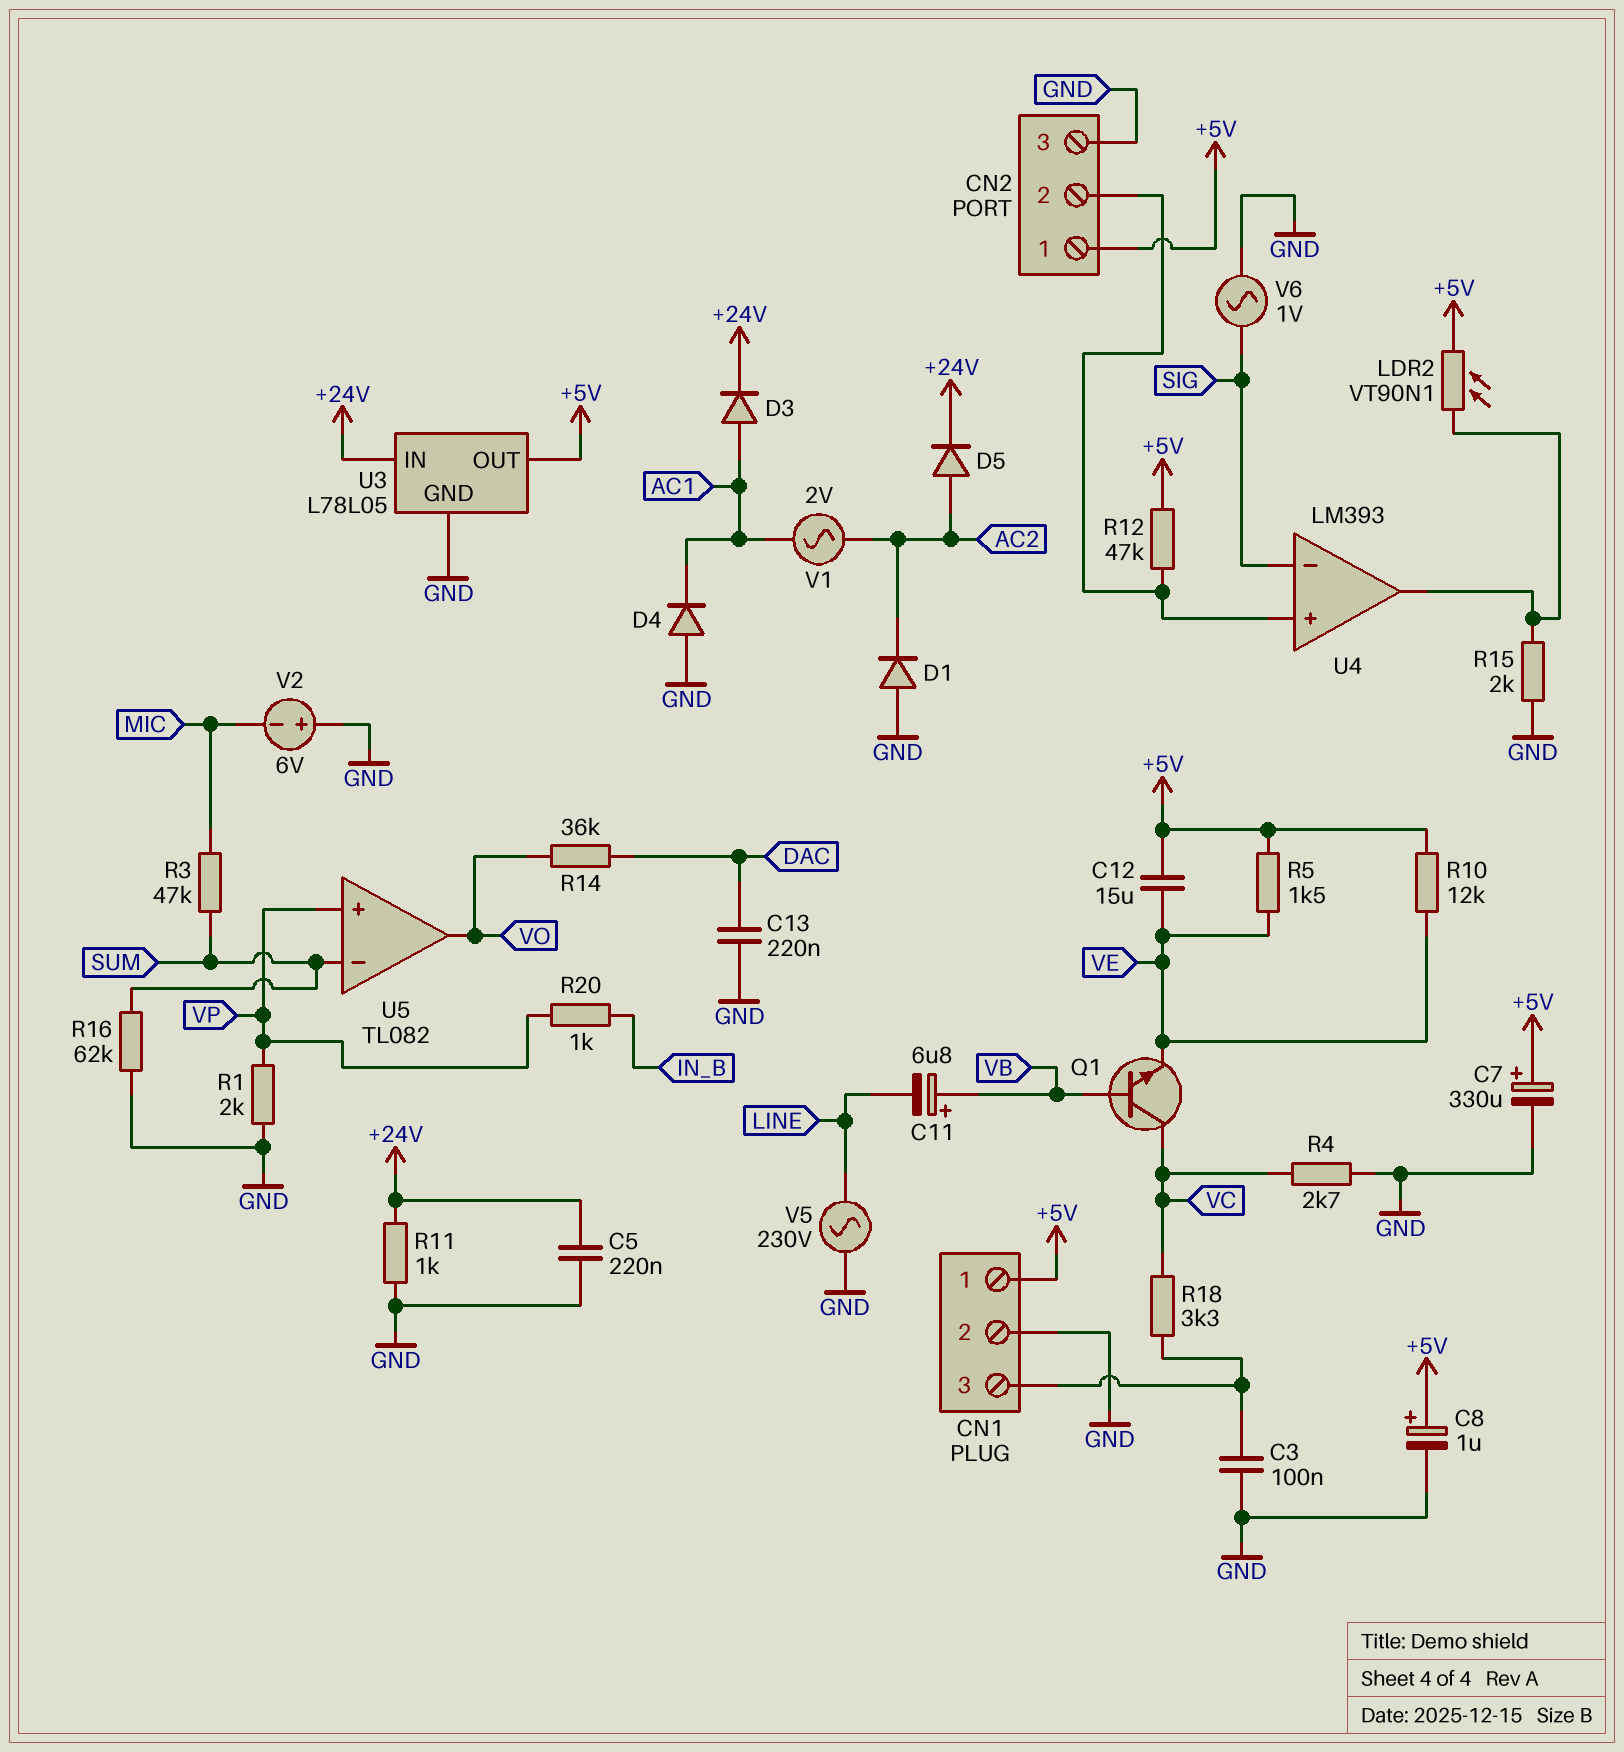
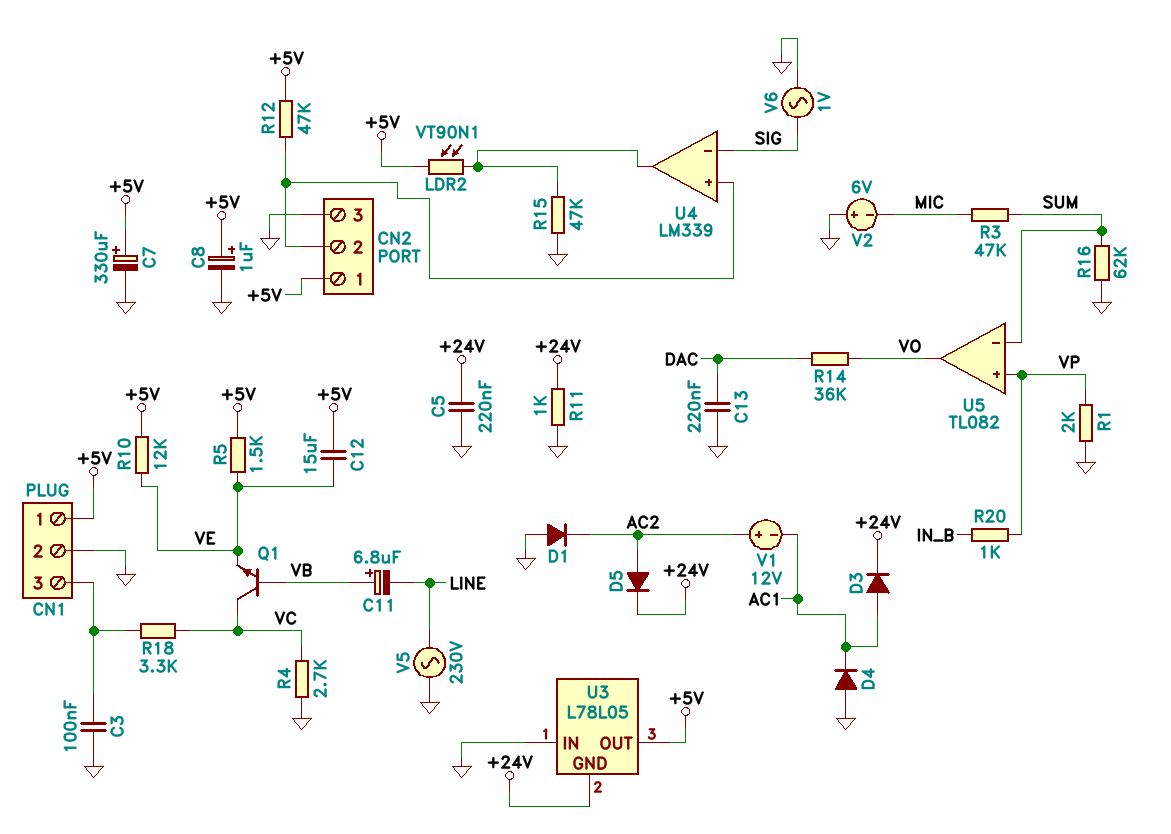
R15: 2k (GND, U4/out) -> 47k (GND, U4/out)
U3 pin GND: GND -> +24V
U3 pin IN: +24V -> GND
U4: LM393 -> LM339
V1: AC 2V (AC1, AC2) -> 12V (plus AC2, minus AC1)

